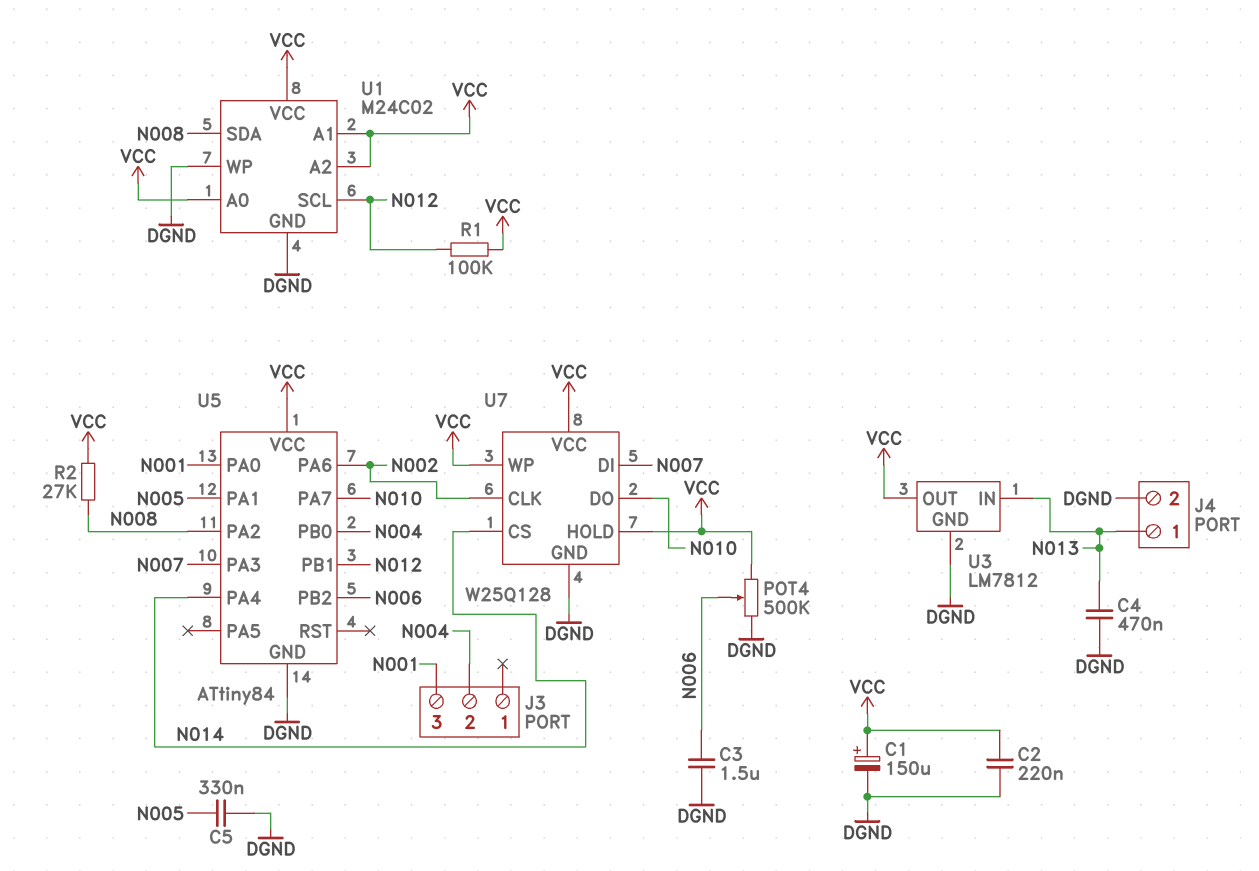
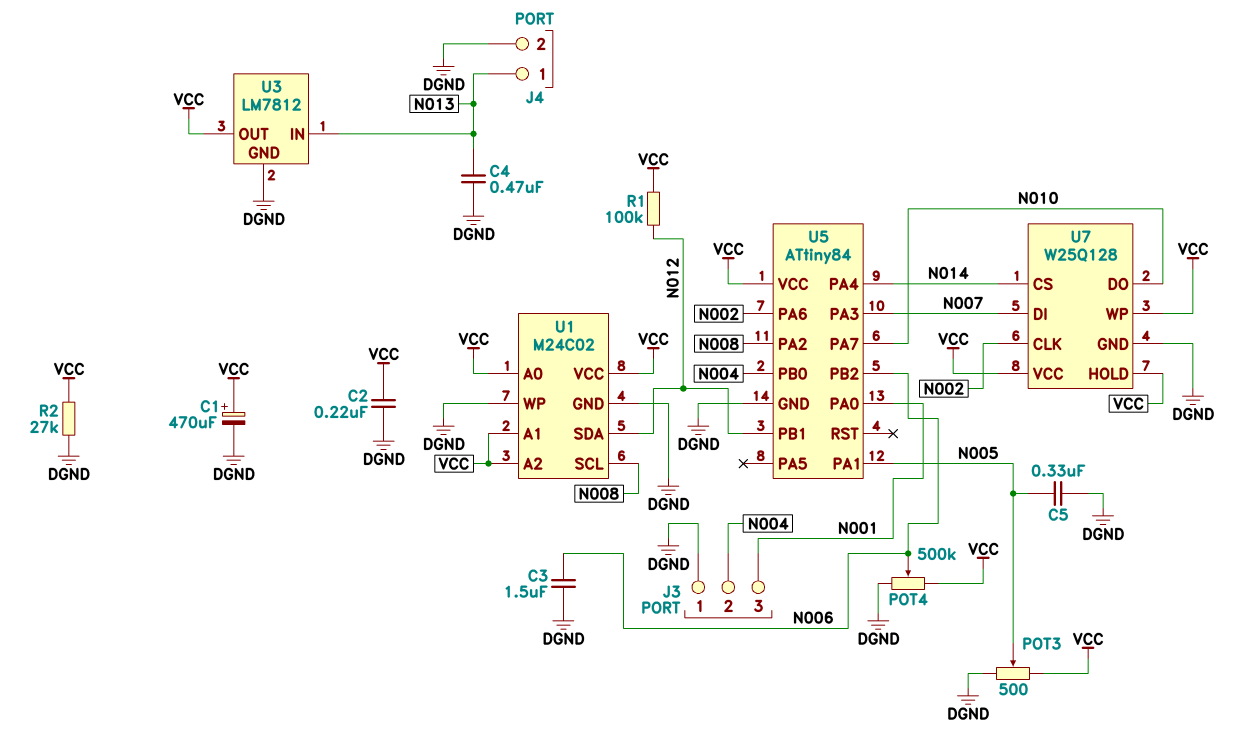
C1: 150uF (plus VCC, minus DGND) -> 470uF (plus VCC, minus DGND)
J3 pin 1: none -> DGND
POT3: none -> 500 (DGND, VCC, wiper N005)
R2: 27k (N008, VCC) -> 27k (DGND, VCC)
U1 pin SCL: N012 -> N008
U1 pin SDA: N008 -> N012

